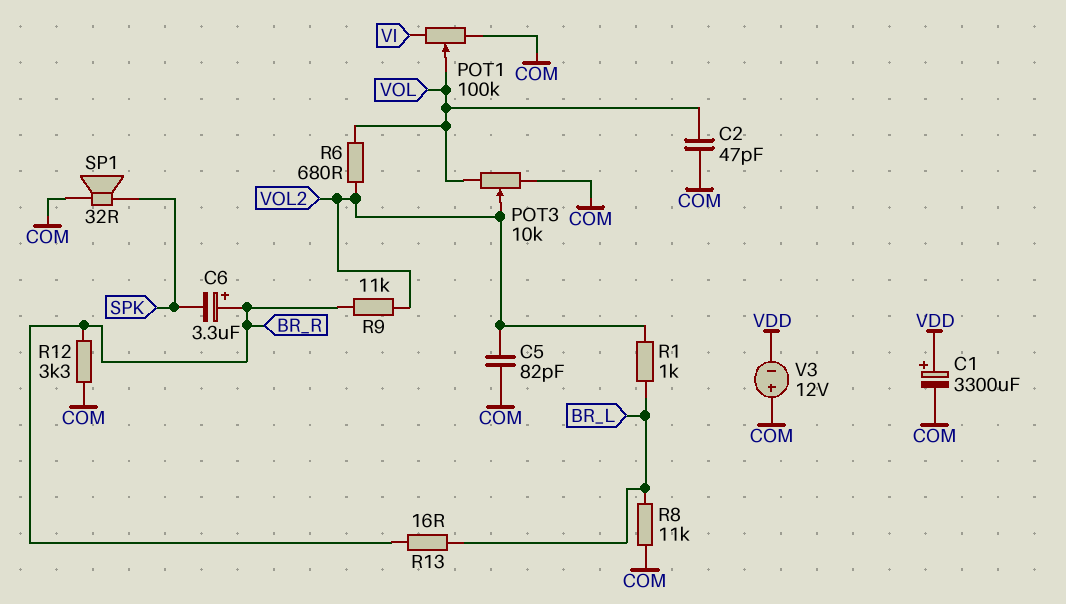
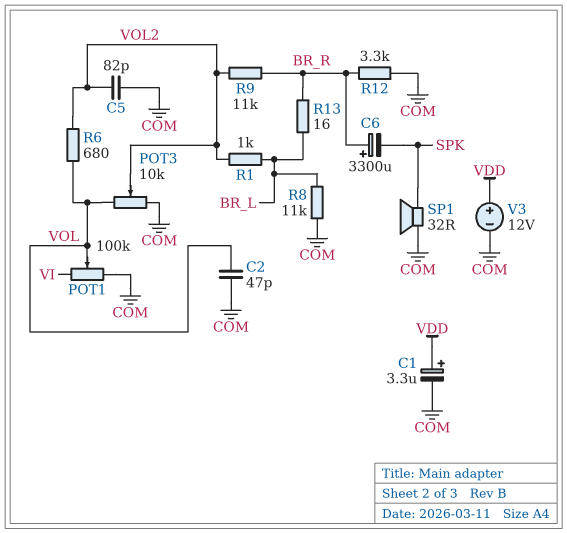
C1: 3300uF (plus VDD, minus COM) -> 3.3uF (plus VDD, minus COM)
C6: 3.3uF (plus BR_R, minus SPK) -> 3300uF (plus BR_R, minus SPK)
V3: 12V (plus COM, minus VDD) -> 12V (plus VDD, minus COM)

